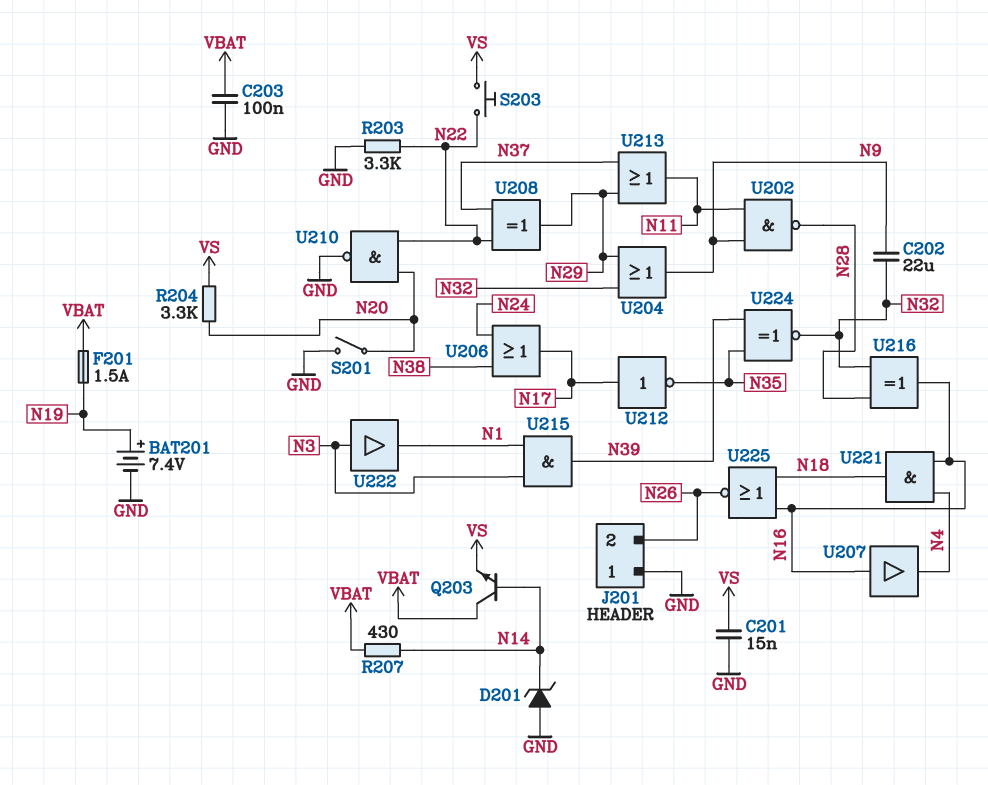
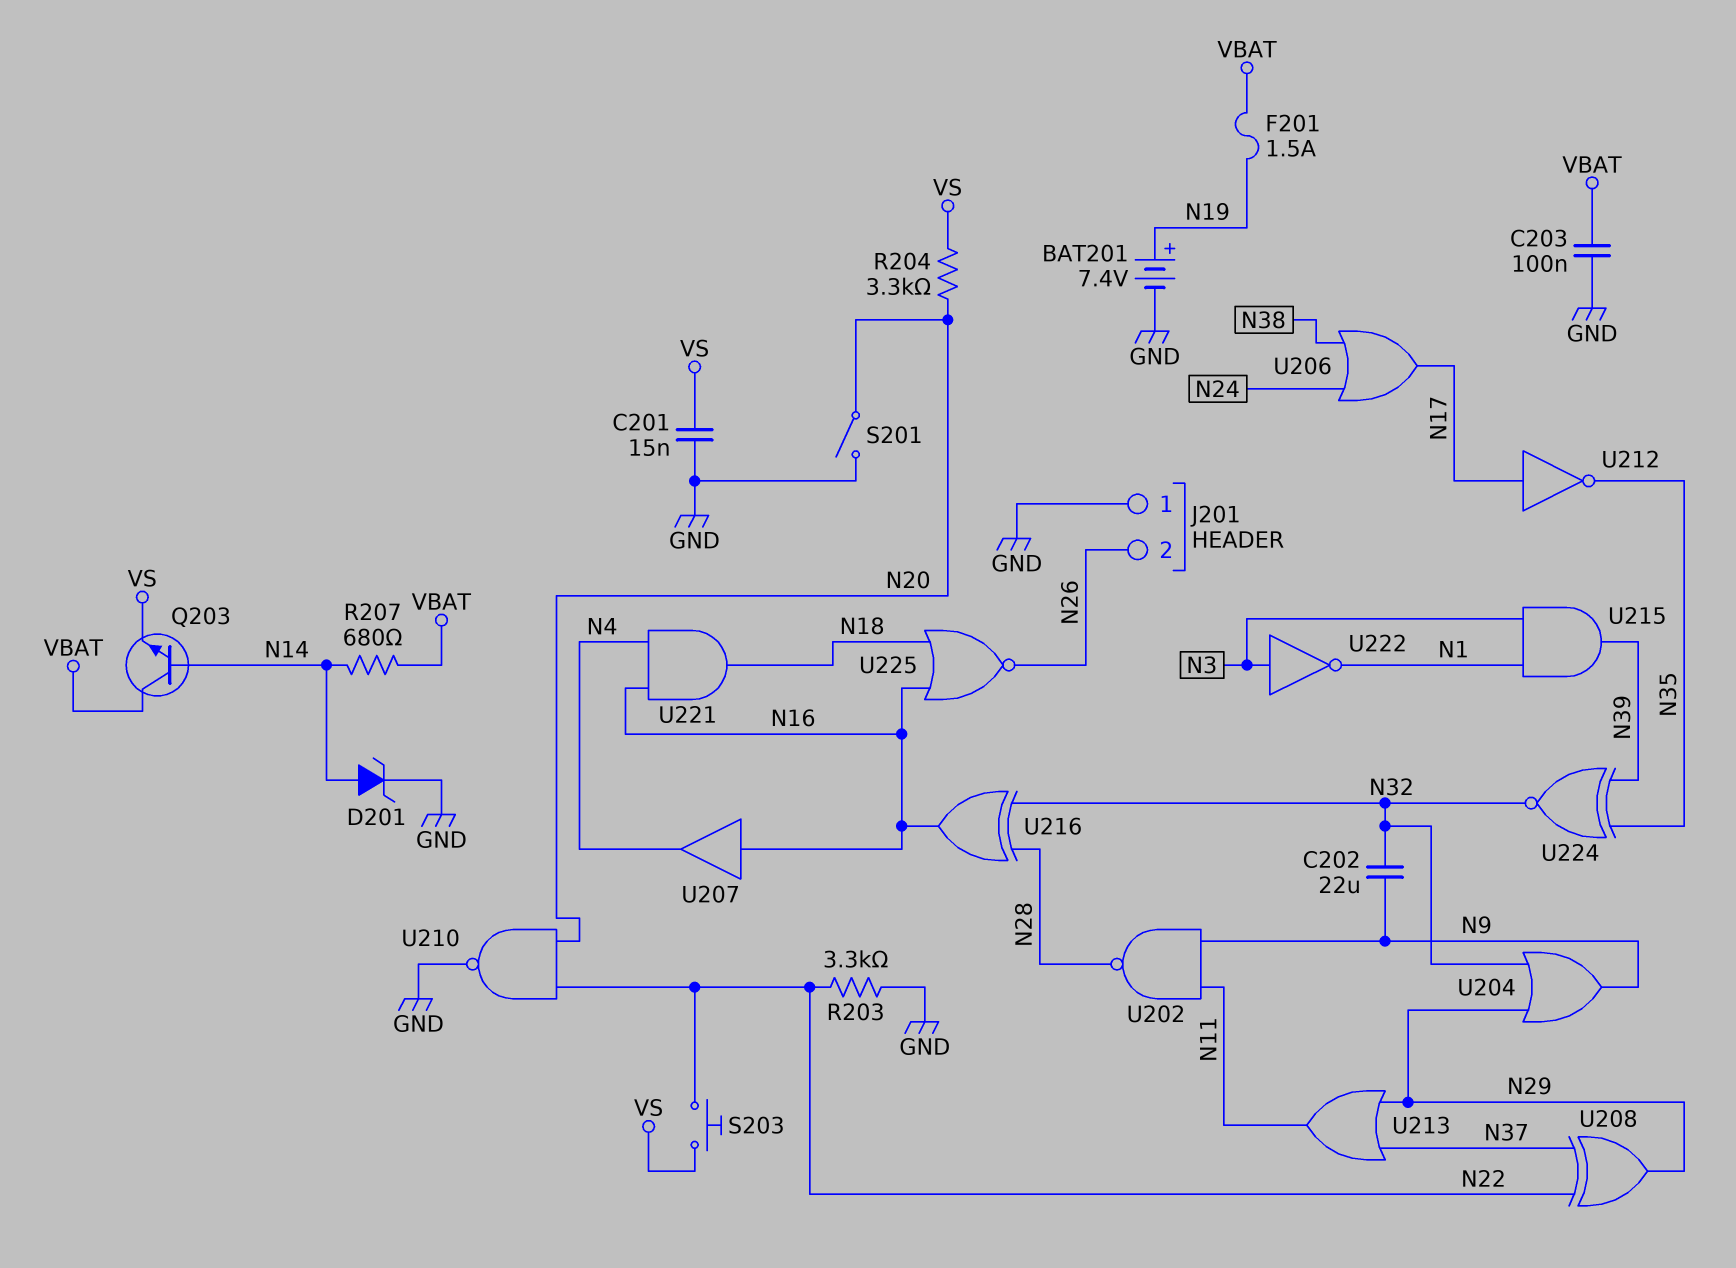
D201: zener (A GND, K N14) -> zener (A N14, K GND)
R207: 430 (N14, VBAT) -> 680 (N14, VBAT)
U222: buffer (in N3, out N1) -> NOT (in N3, out N1)

